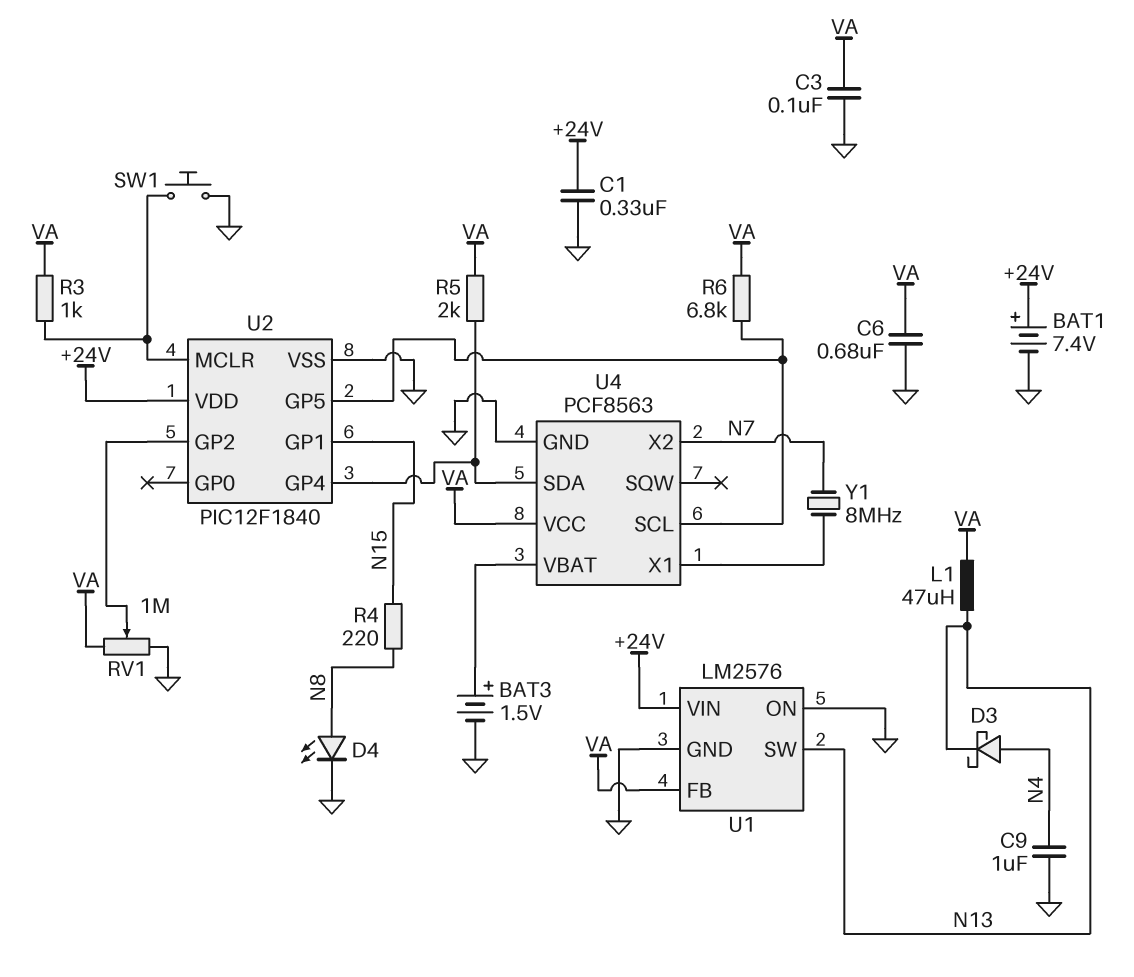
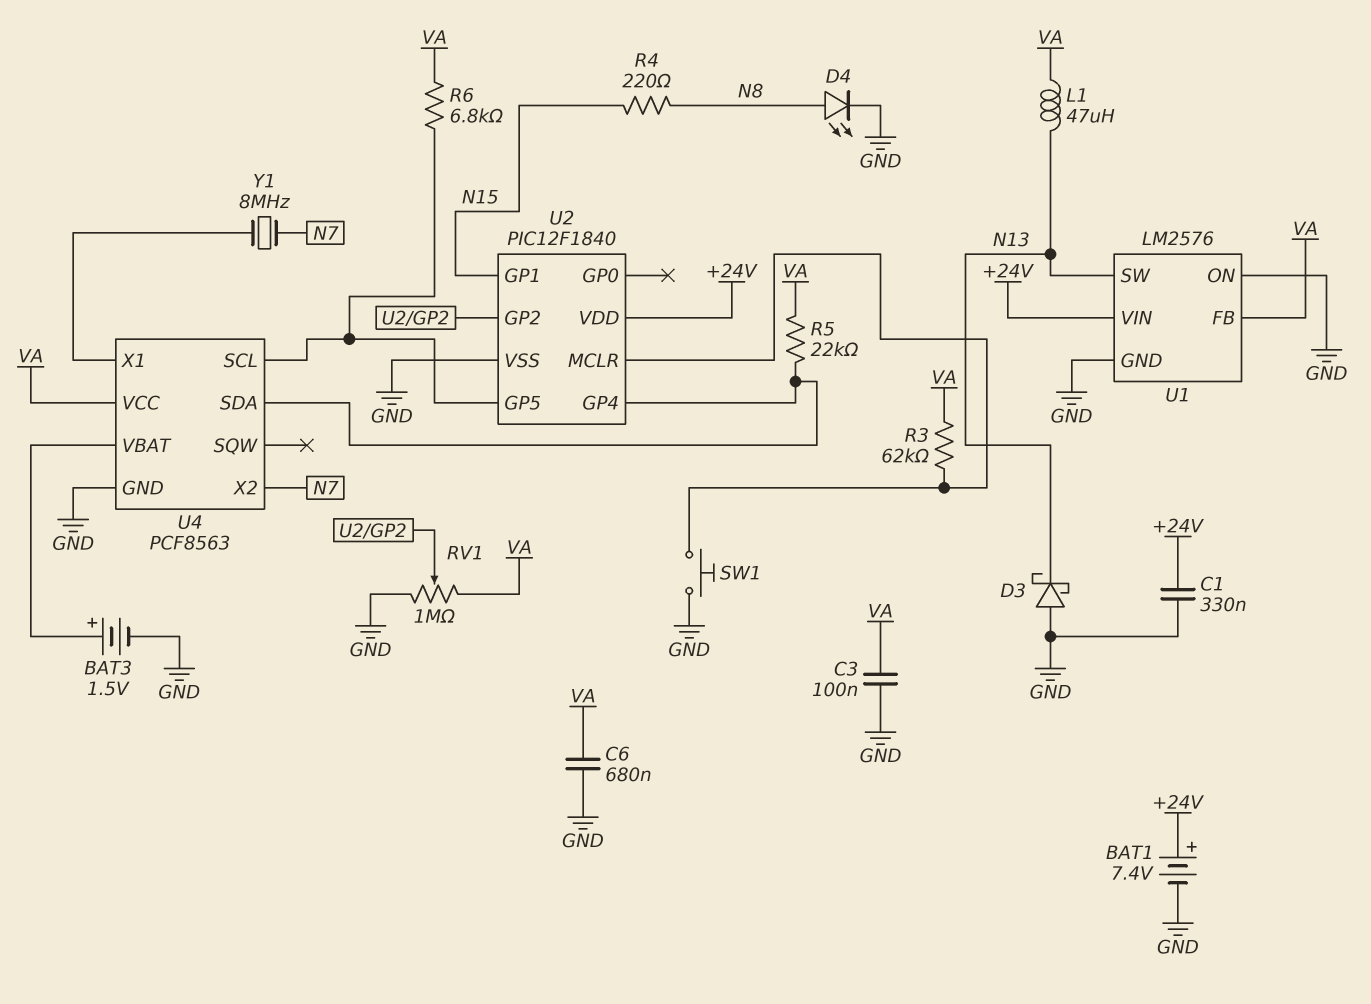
C9: 1uF (GND, N4) -> none
D3: schottky (A N4, K N13) -> schottky (A GND, K N13)
R3: 1k (U2/MCLR, VA) -> 62k (U2/MCLR, VA)
R5: 2k (U2/GP4, VA) -> 22k (U2/GP4, VA)

